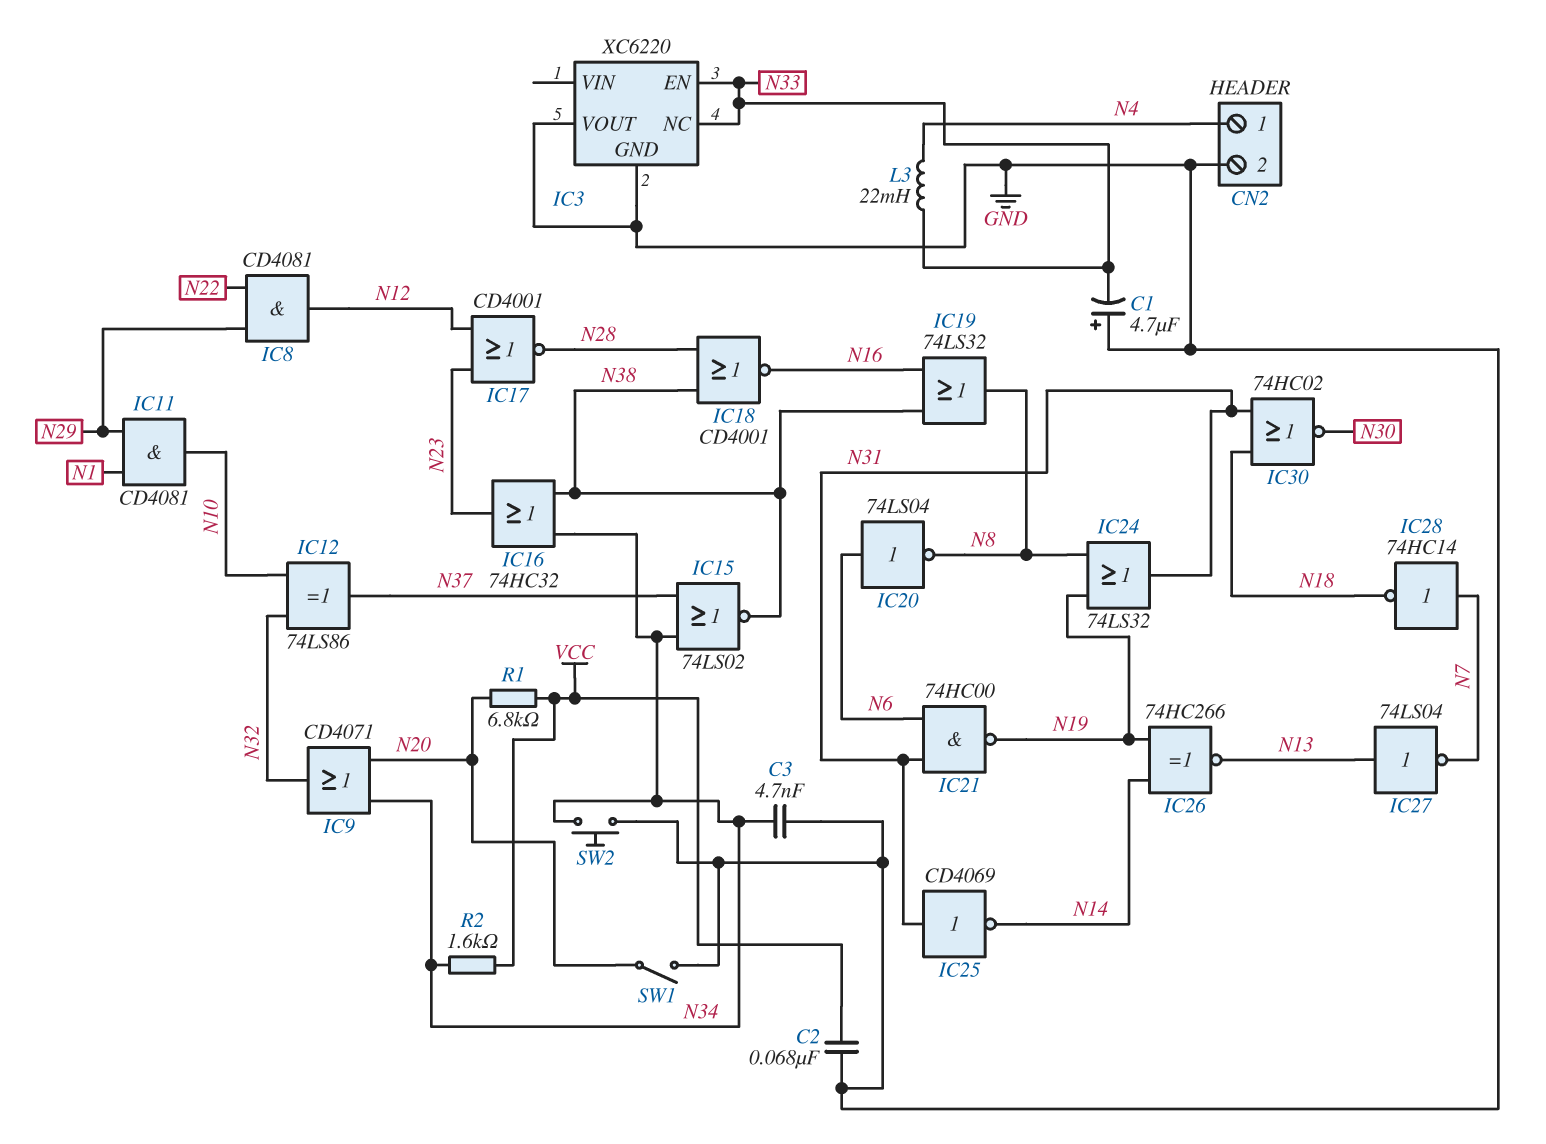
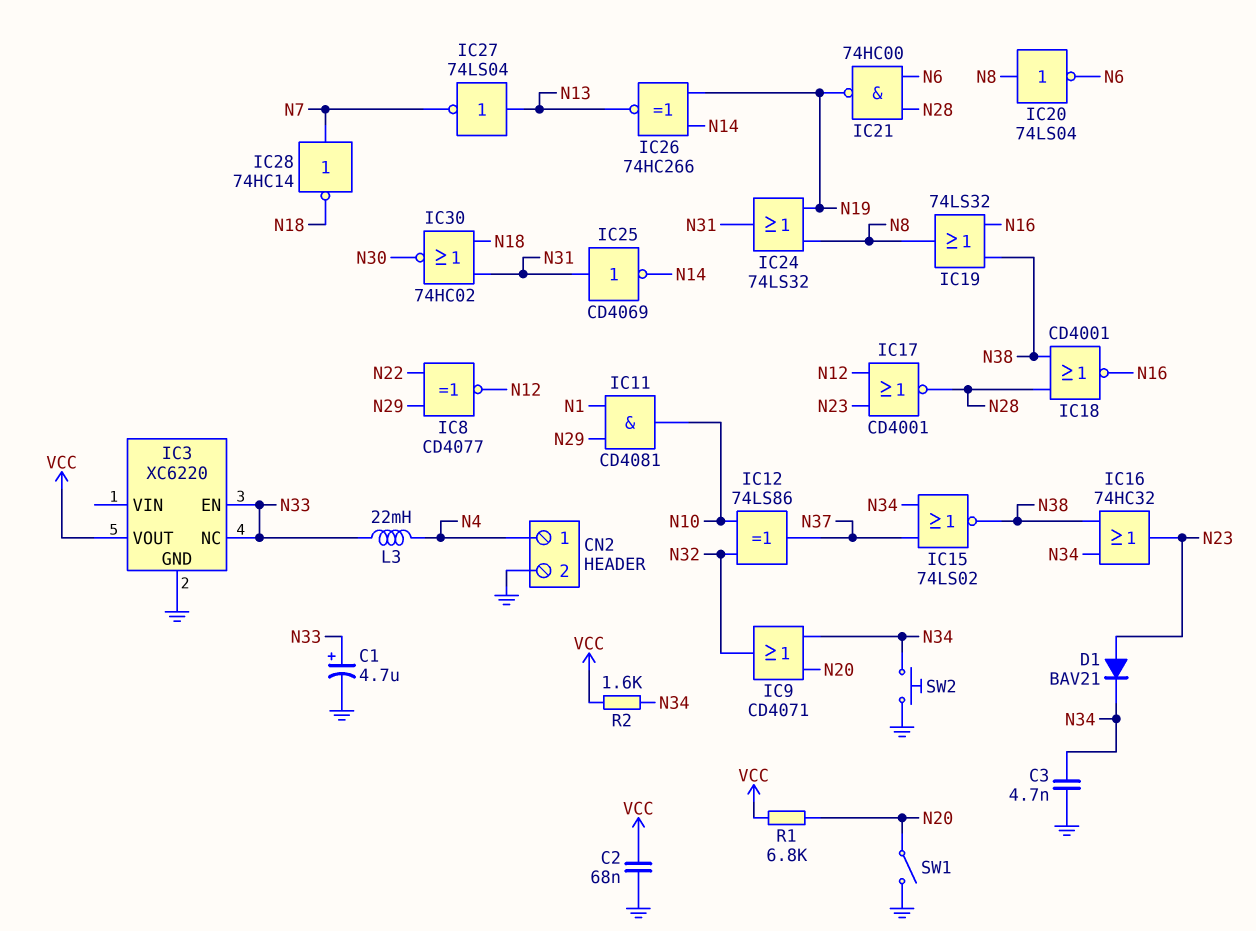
C1: 4.7uF (plus GND, minus N33) -> 4.7uF (plus N33, minus GND)
D1: none -> diode BAV21 (A N23, K N34)
IC3 pin VOUT: GND -> VCC
IC8: AND CD4081 (in N22, in N29, out N12) -> XNOR CD4077 (in N22, in N29, out N12)
IC20: NOT 74LS04 (in N6, out N8) -> NOT 74LS04 (in N8, out N6)
IC21: NAND 74HC00 (in N6, in N31, out N19) -> NAND 74HC00 (in N6, in N28, out N19)

